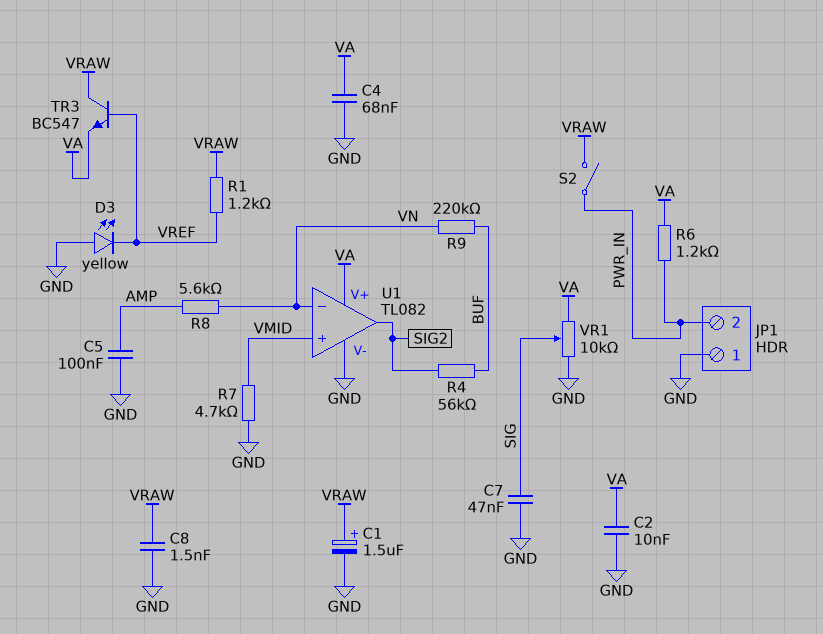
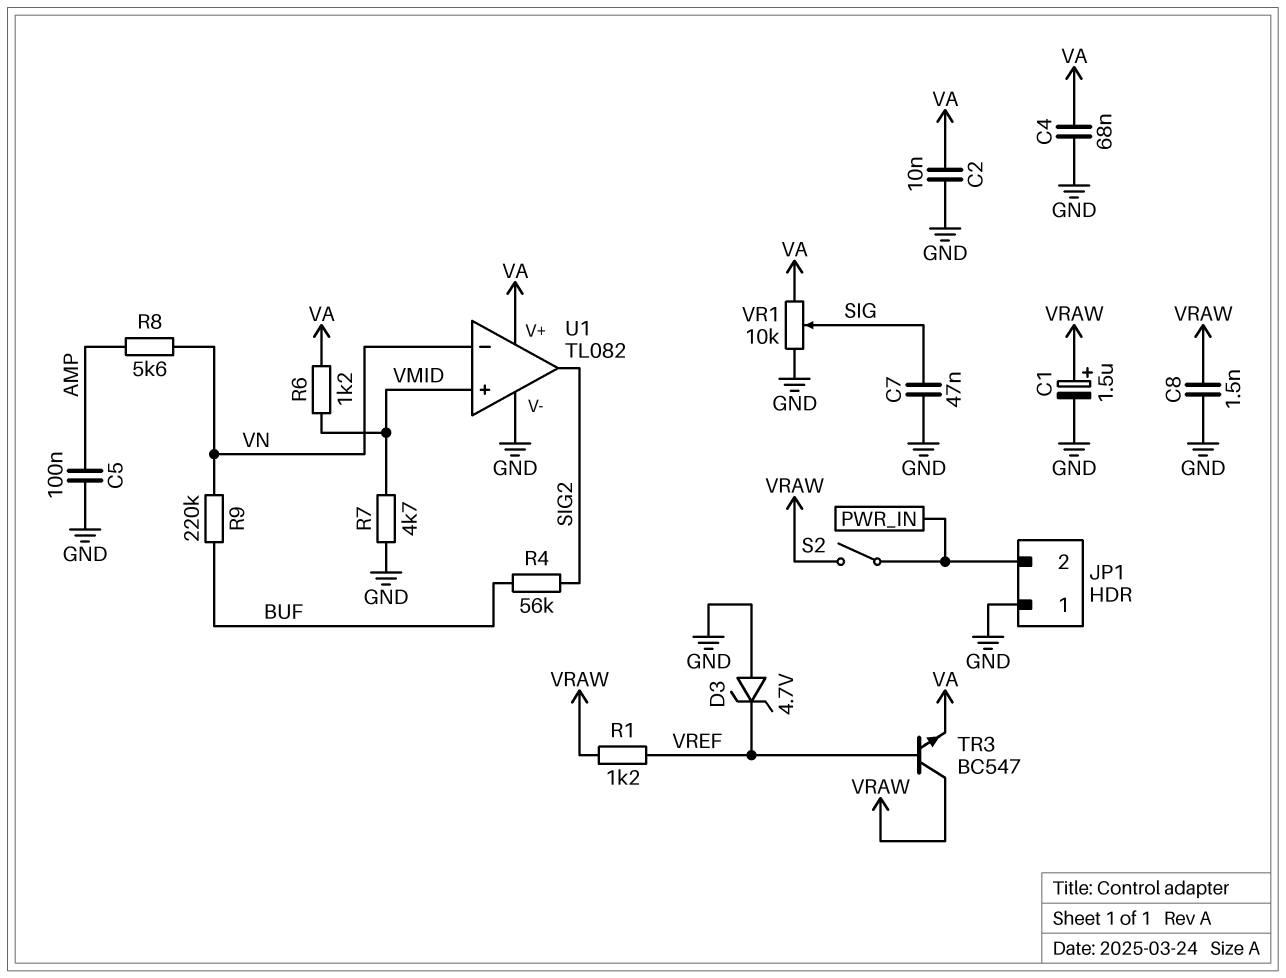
D3: LED yellow (A GND, K VREF) -> zener 4.7V (A GND, K VREF)
R6: 1.2k (PWR_IN, VA) -> 1.2k (VA, VMID)

